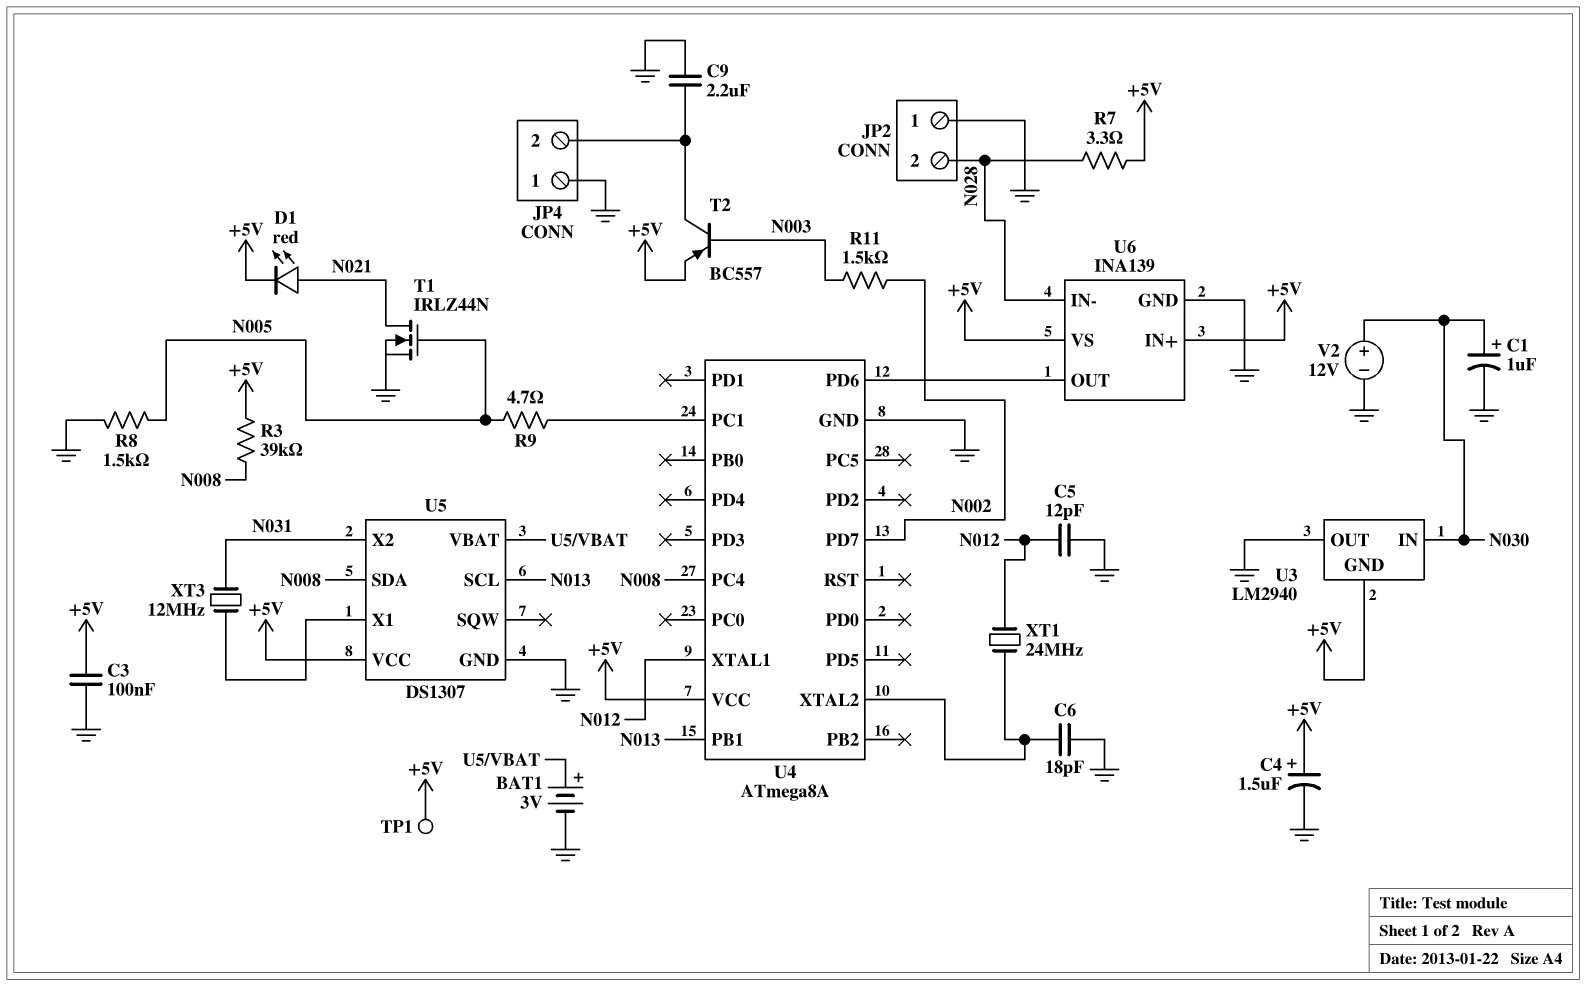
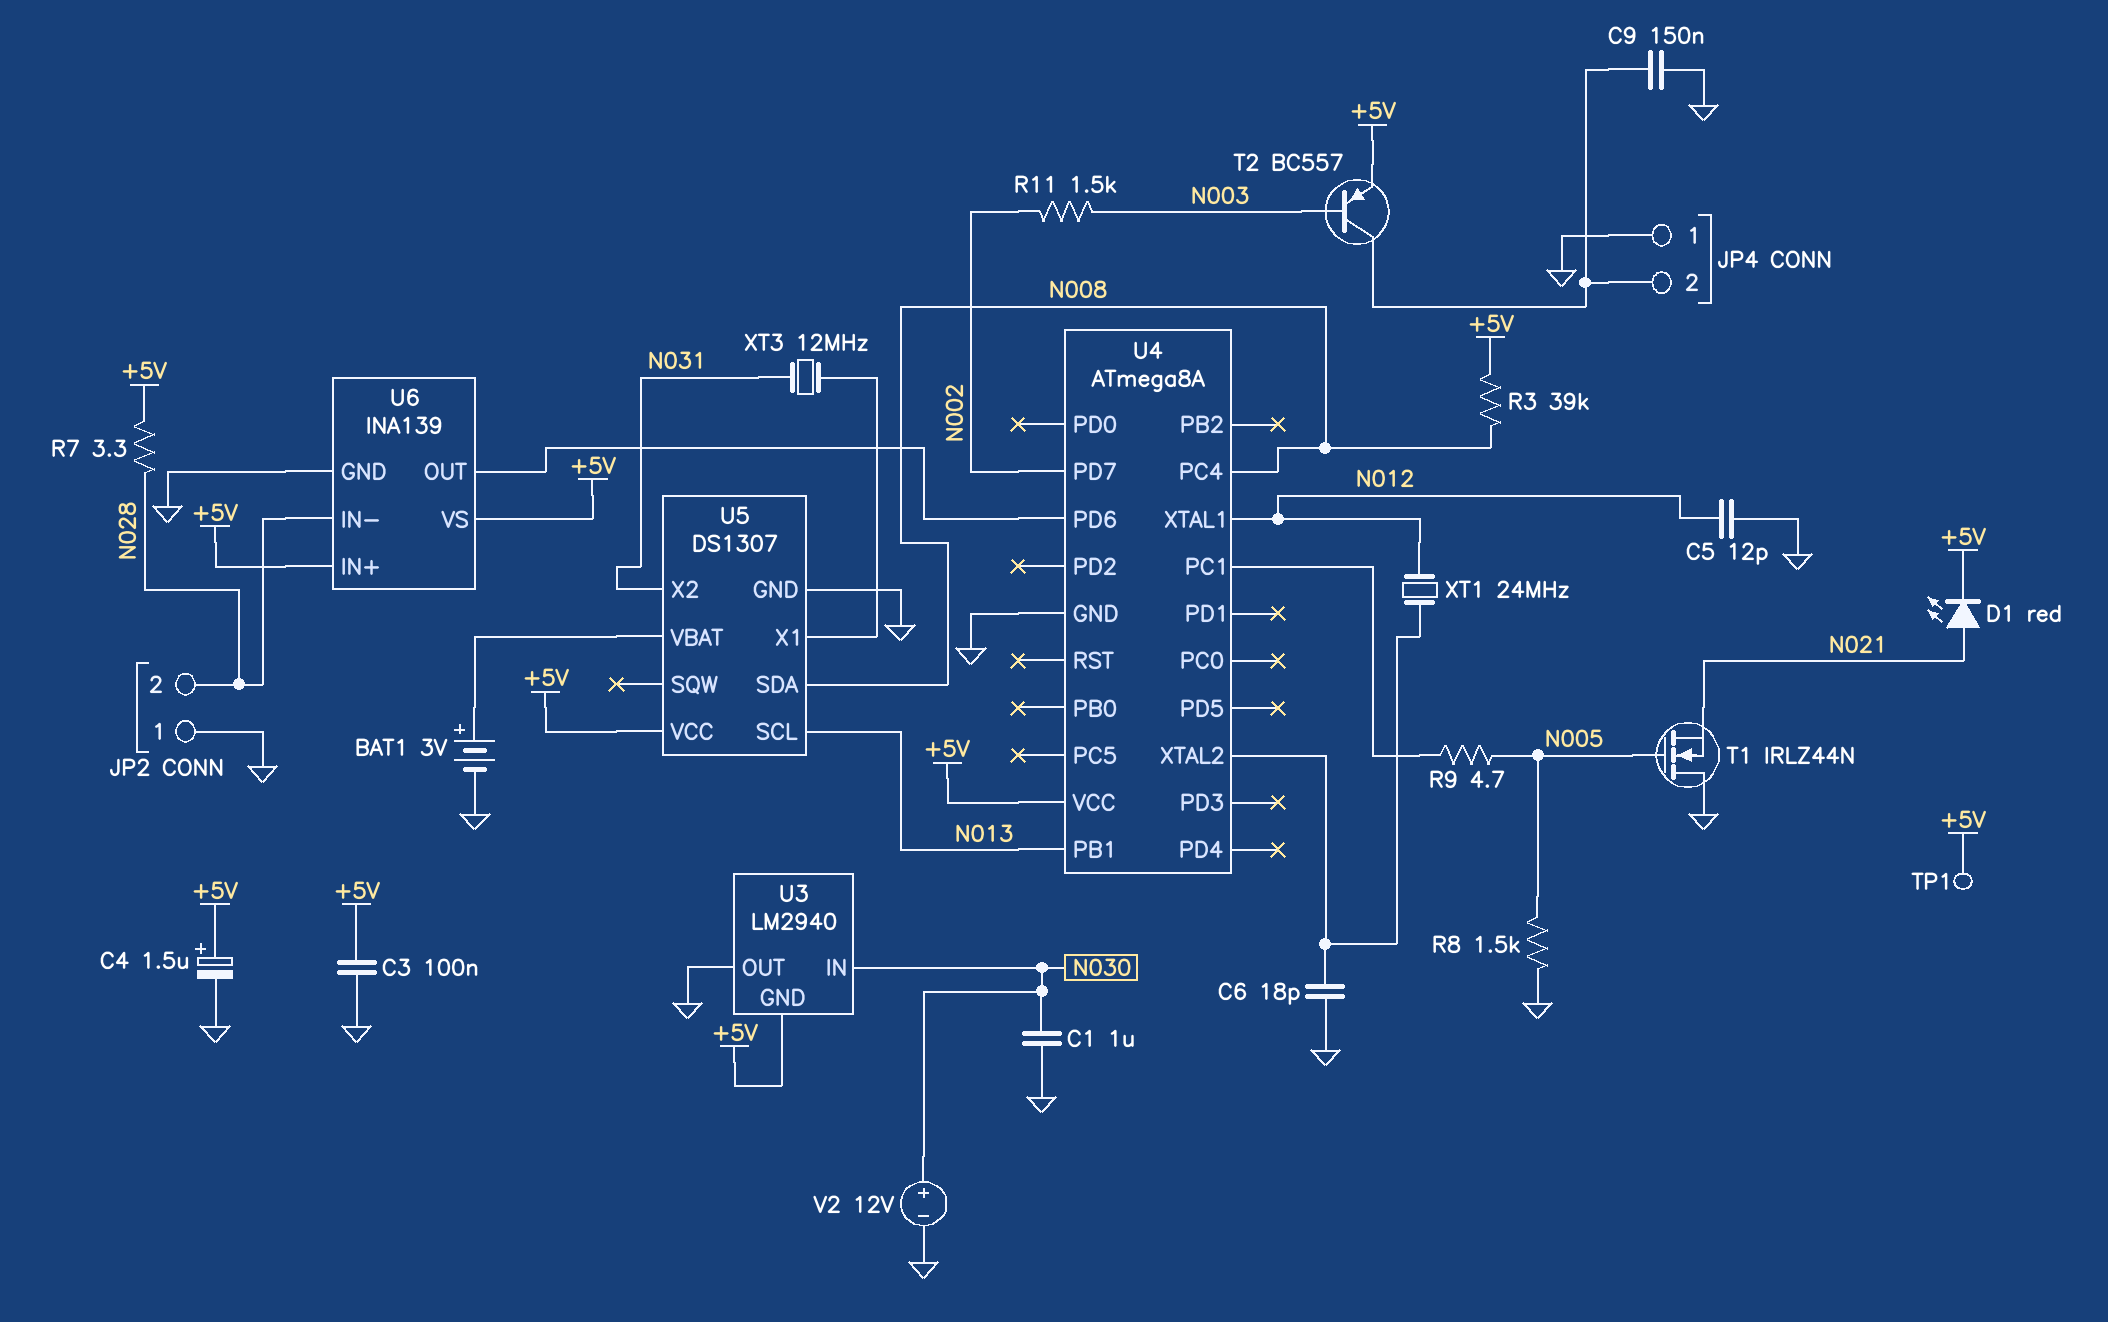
C1: 1uF (plus N030, minus GND) -> 1uF (GND, N030)
C9: 2.2uF (GND, JP4/2) -> 150nF (GND, JP4/2)
T1: NMOS IRLZ44N (G N005, D N021, S GND) -> NMOS IRLZ44N (G N005, D GND, S N021)

